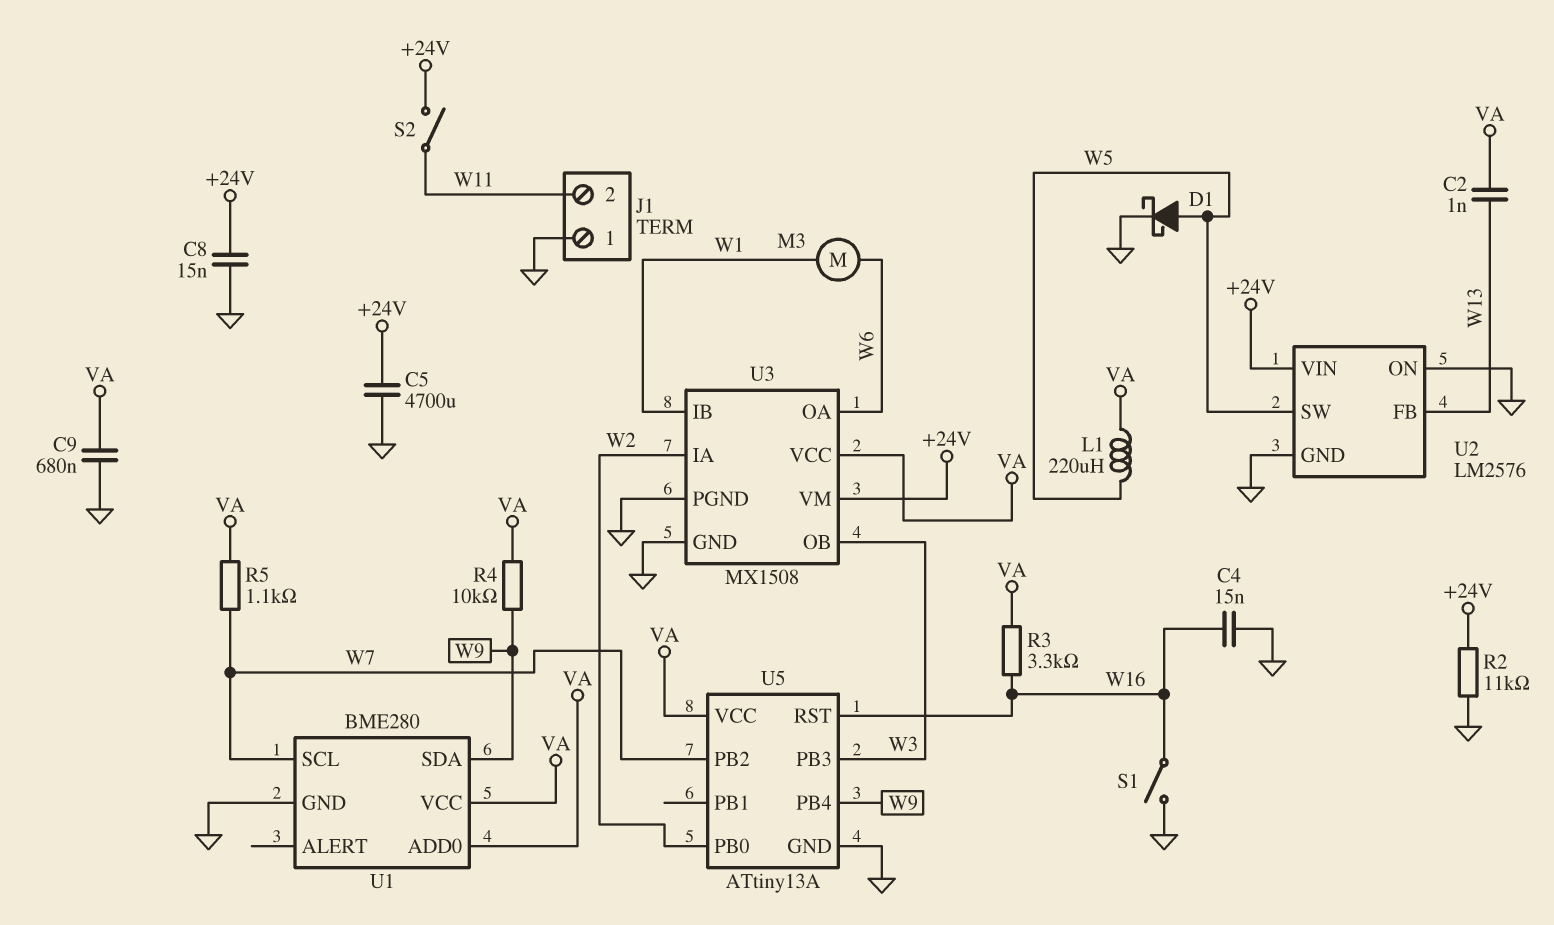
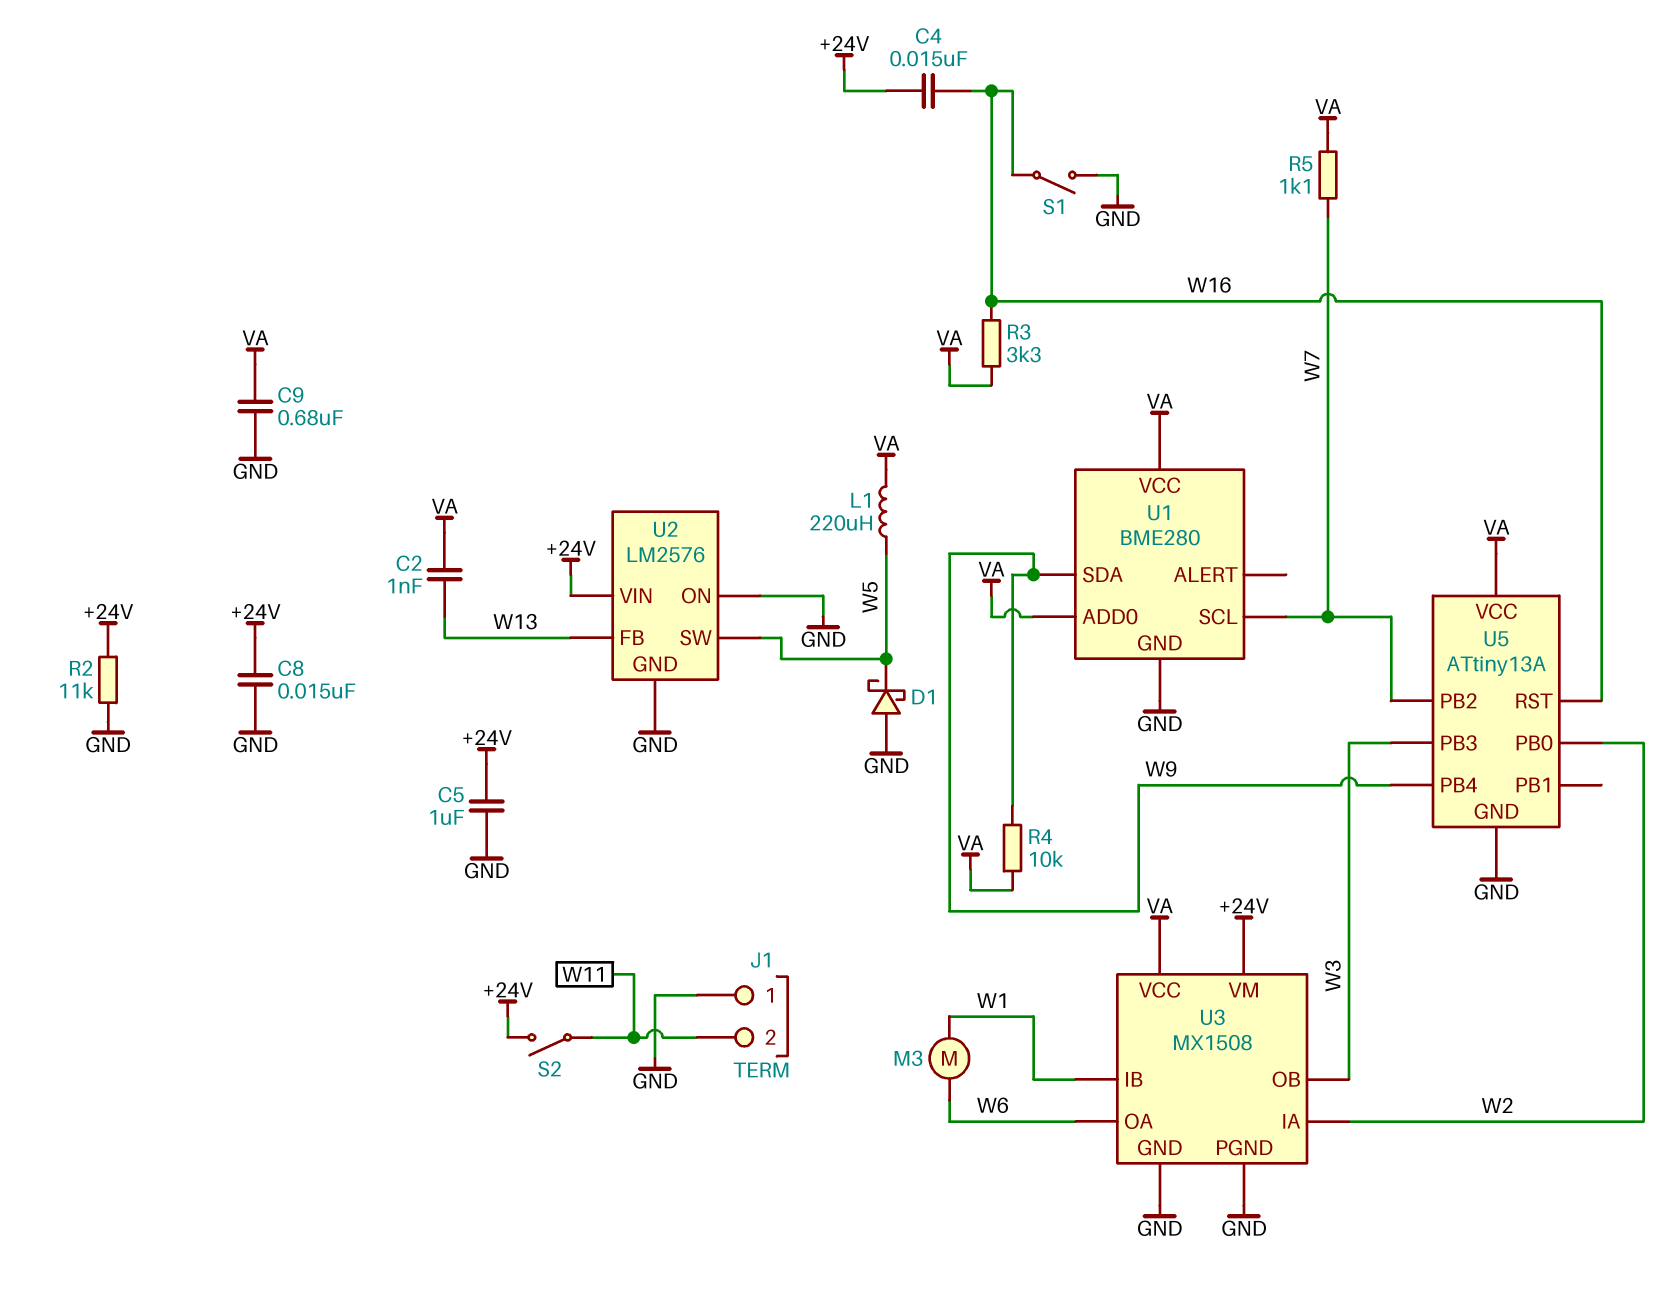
C4: 15nF (GND, W16) -> 15nF (+24V, W16)
C5: 4700uF (+24V, GND) -> 1uF (+24V, GND)
D1: schottky (A W5, K GND) -> schottky (A GND, K W5)

